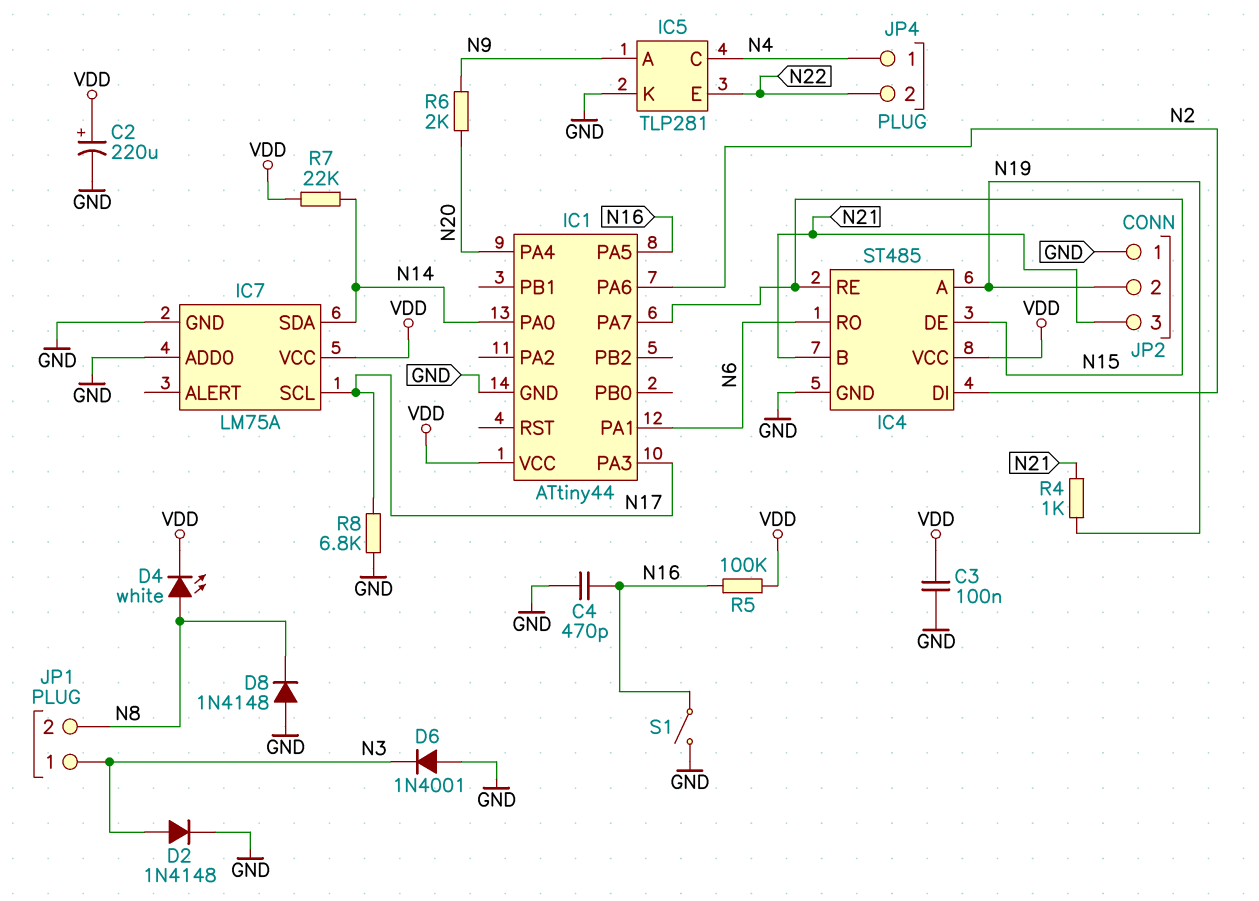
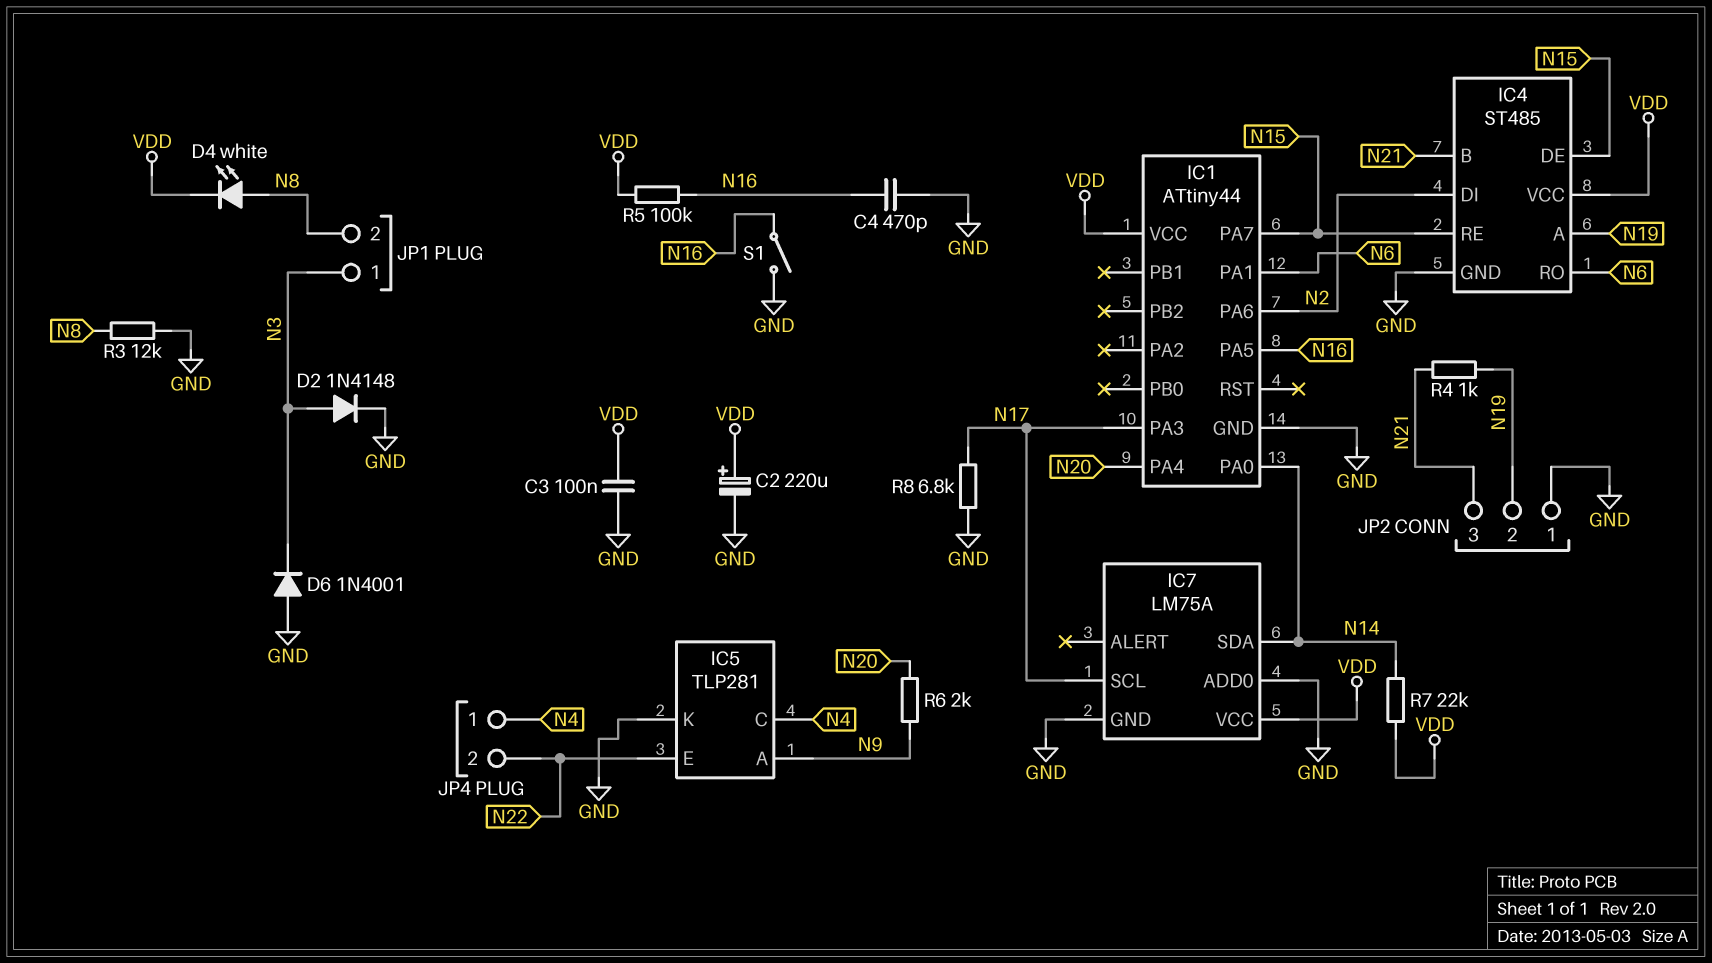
D8: diode 1N4148 (A GND, K N8) -> none
R3: none -> 12k (GND, N8)

